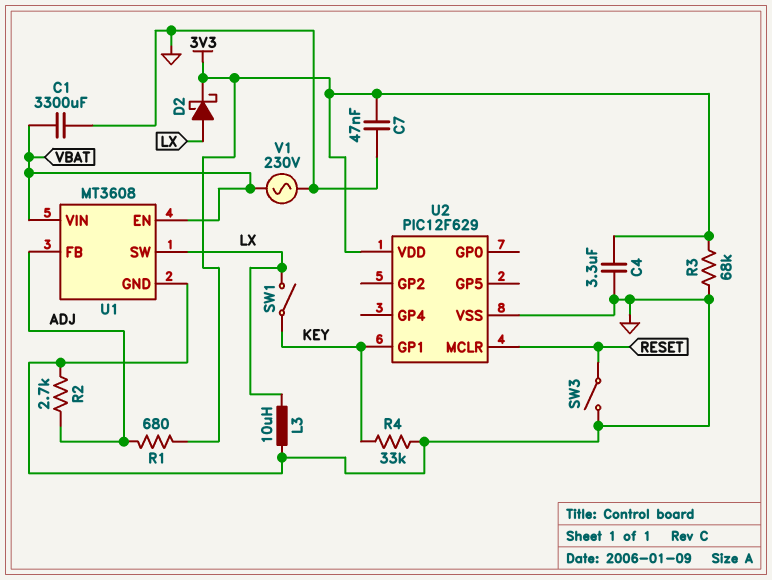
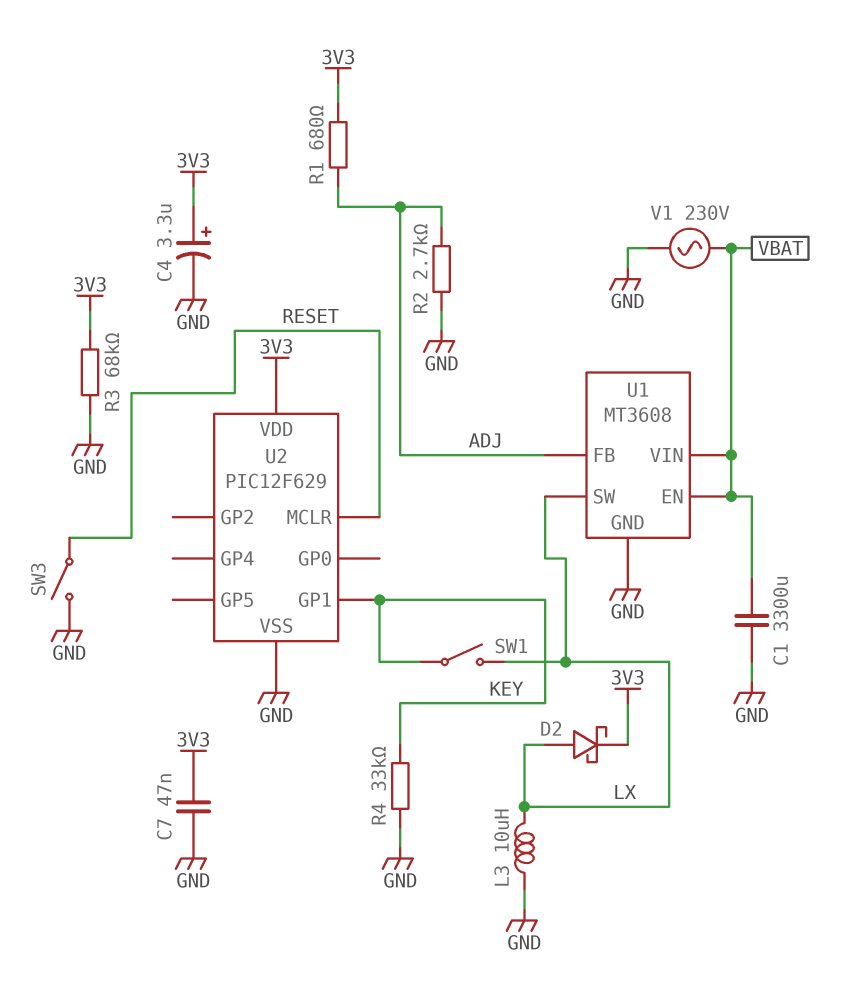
C4: 3.3uF (3V3, GND) -> 3.3uF (plus 3V3, minus GND)

